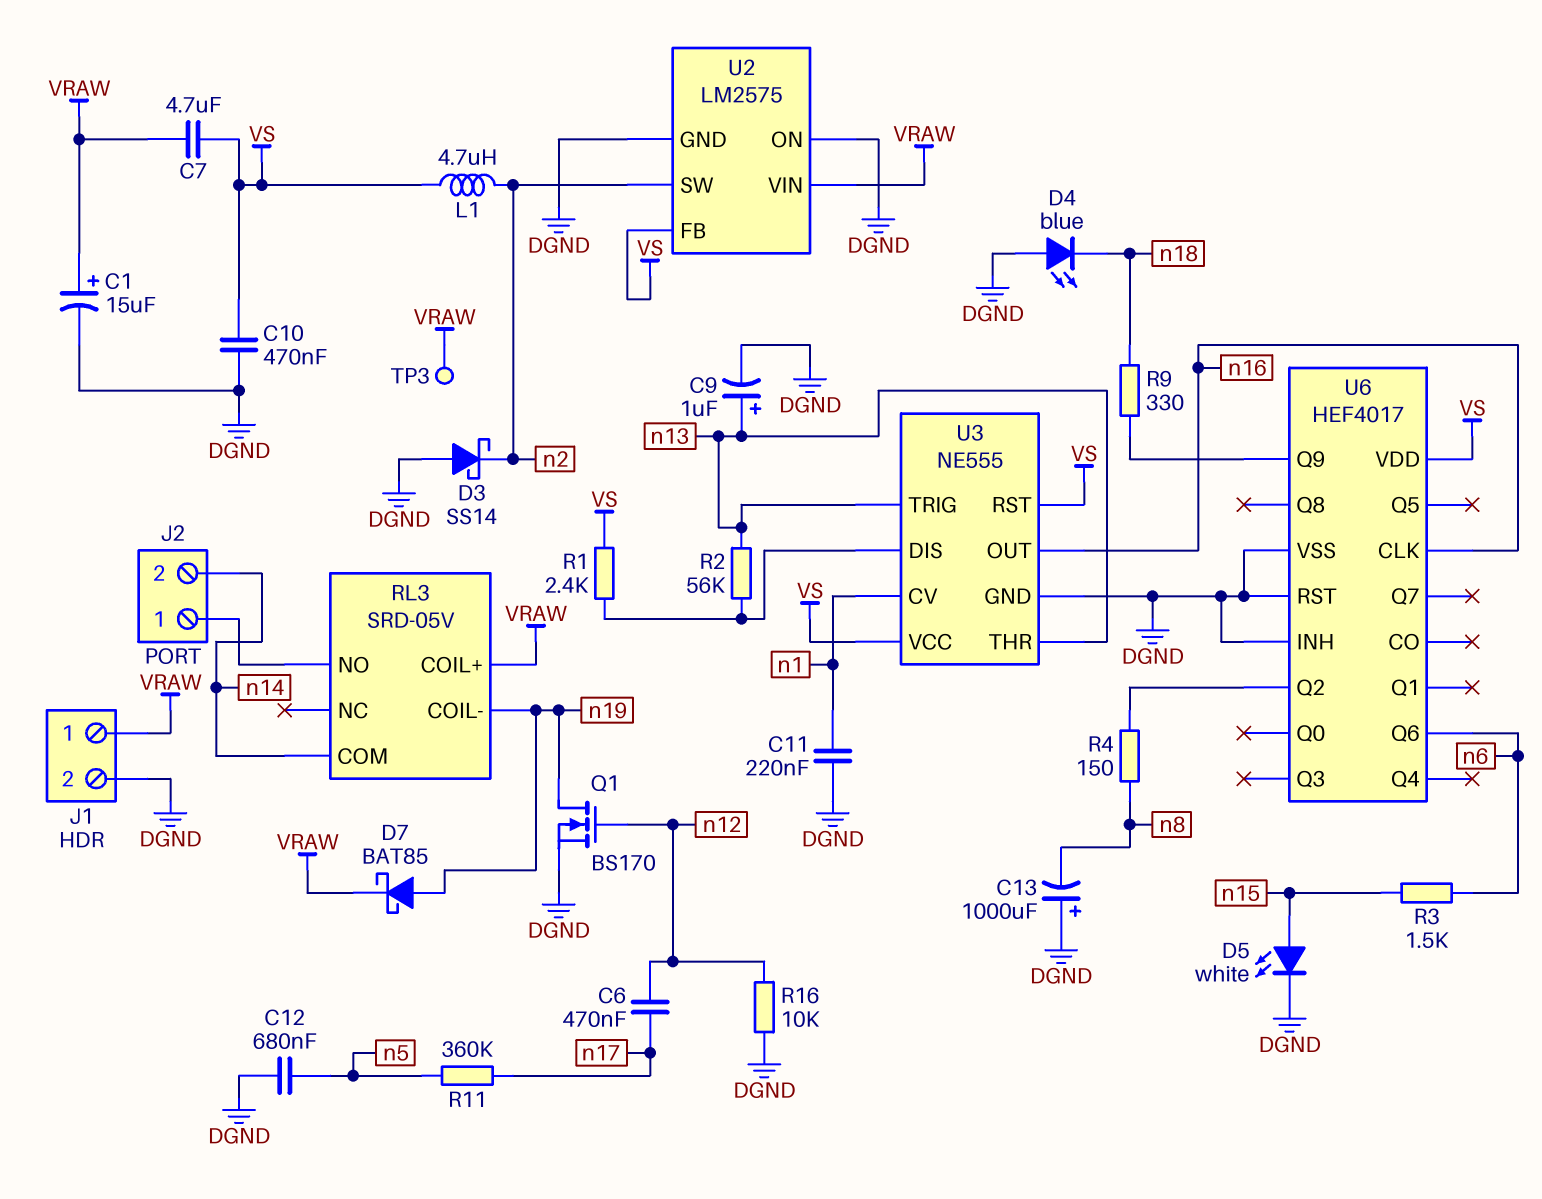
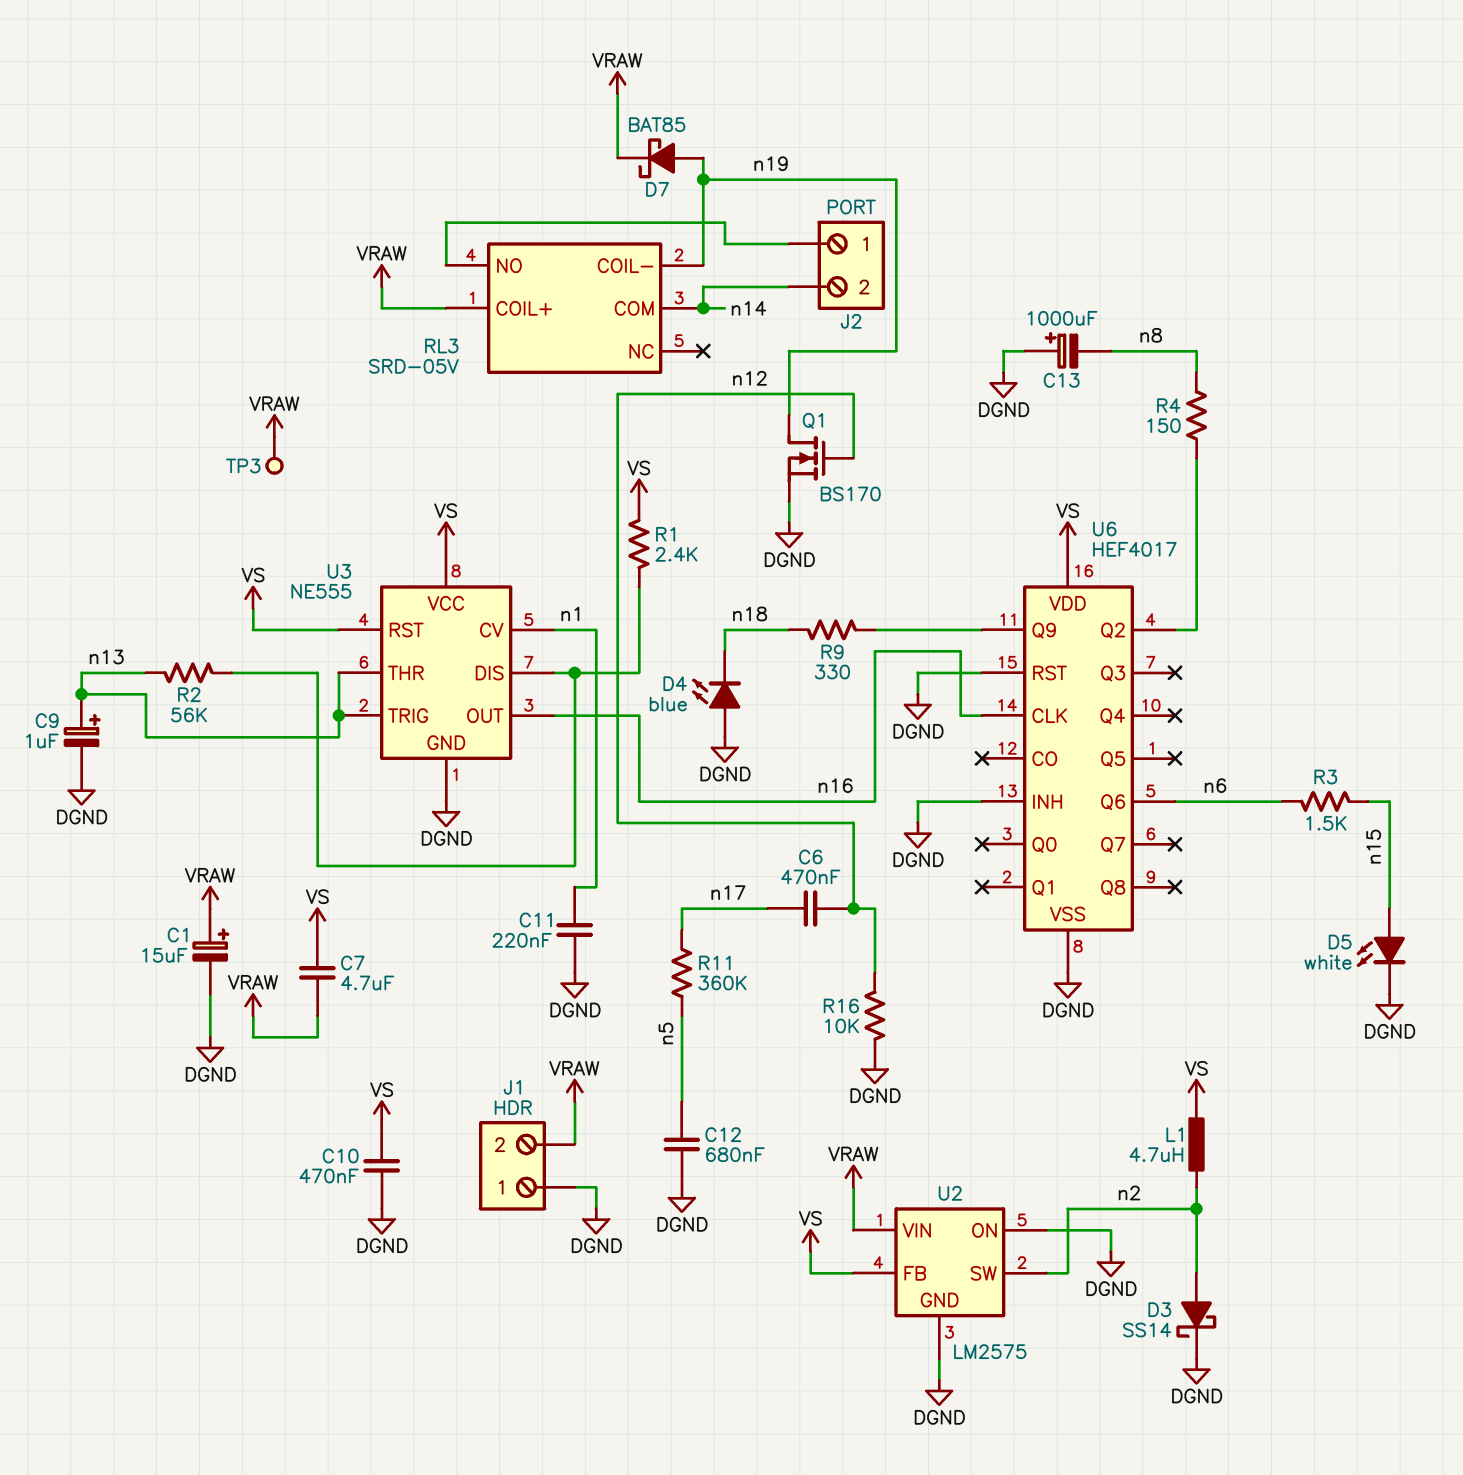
D3: schottky SS14 (A DGND, K n2) -> schottky SS14 (A n2, K DGND)
J1 pin 1: VRAW -> DGND
J1 pin 2: DGND -> VRAW

